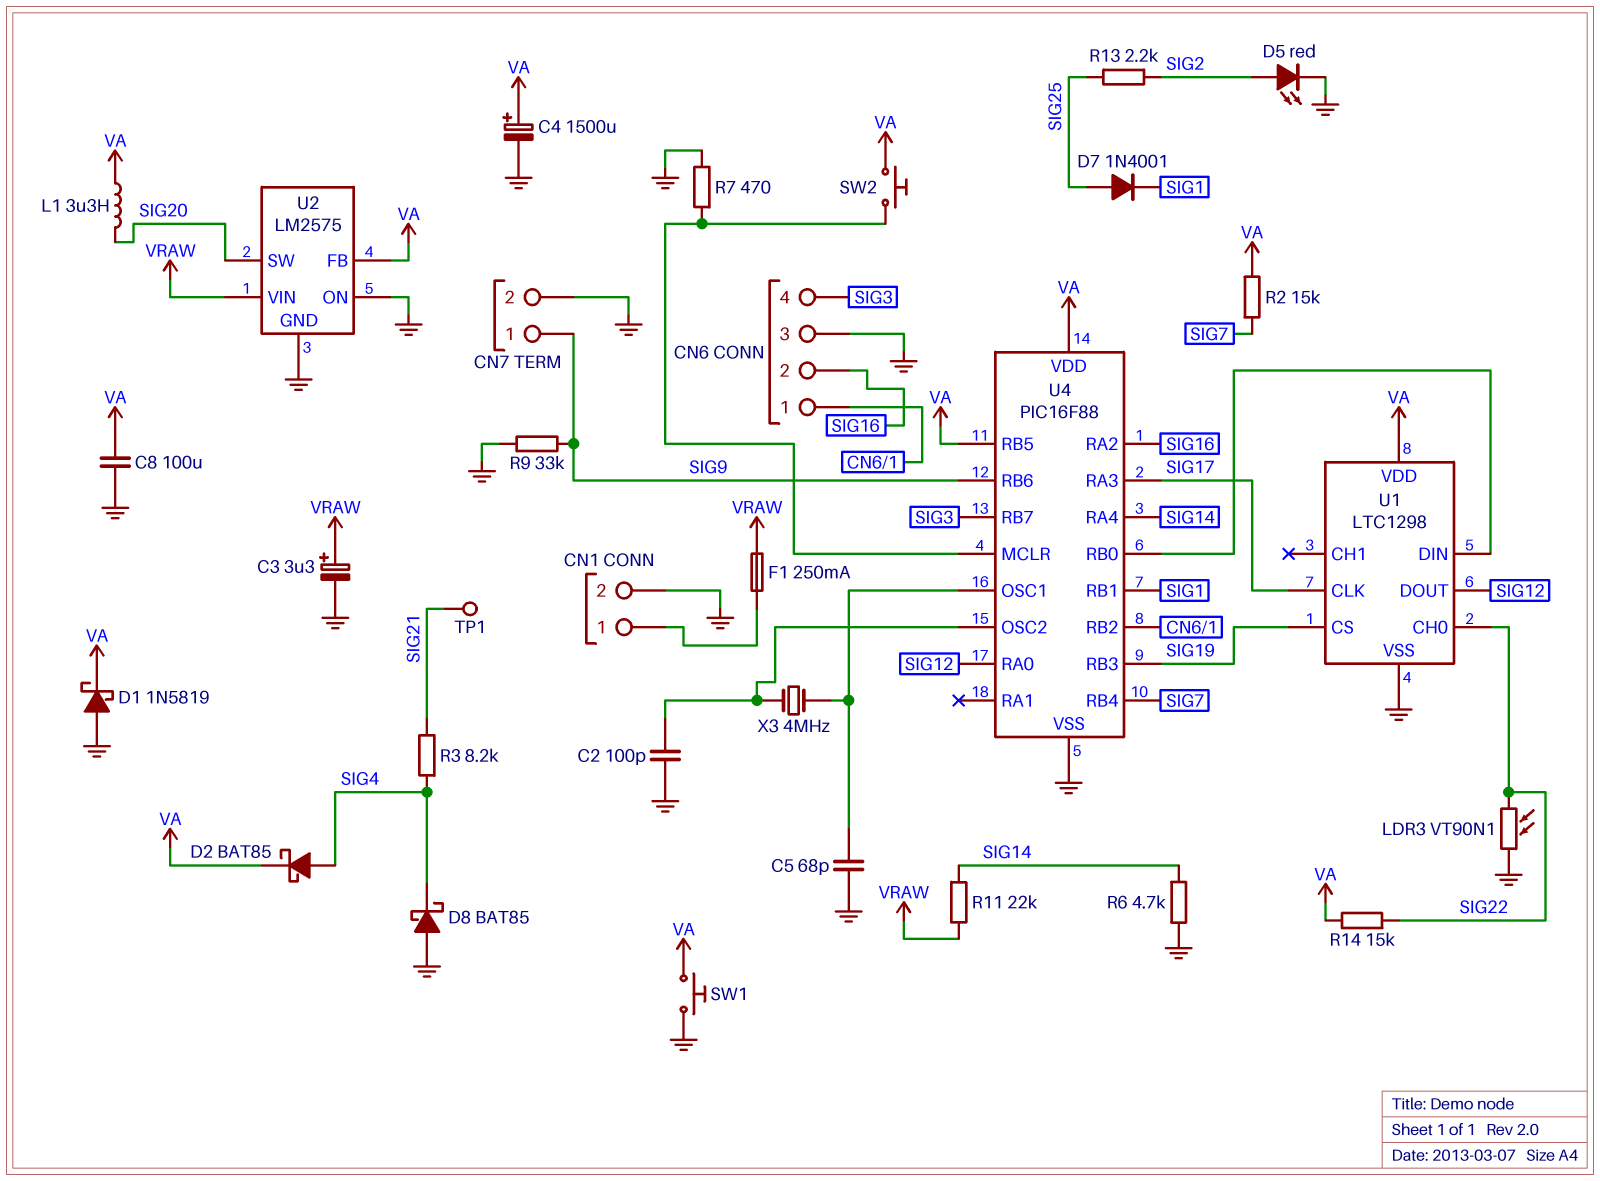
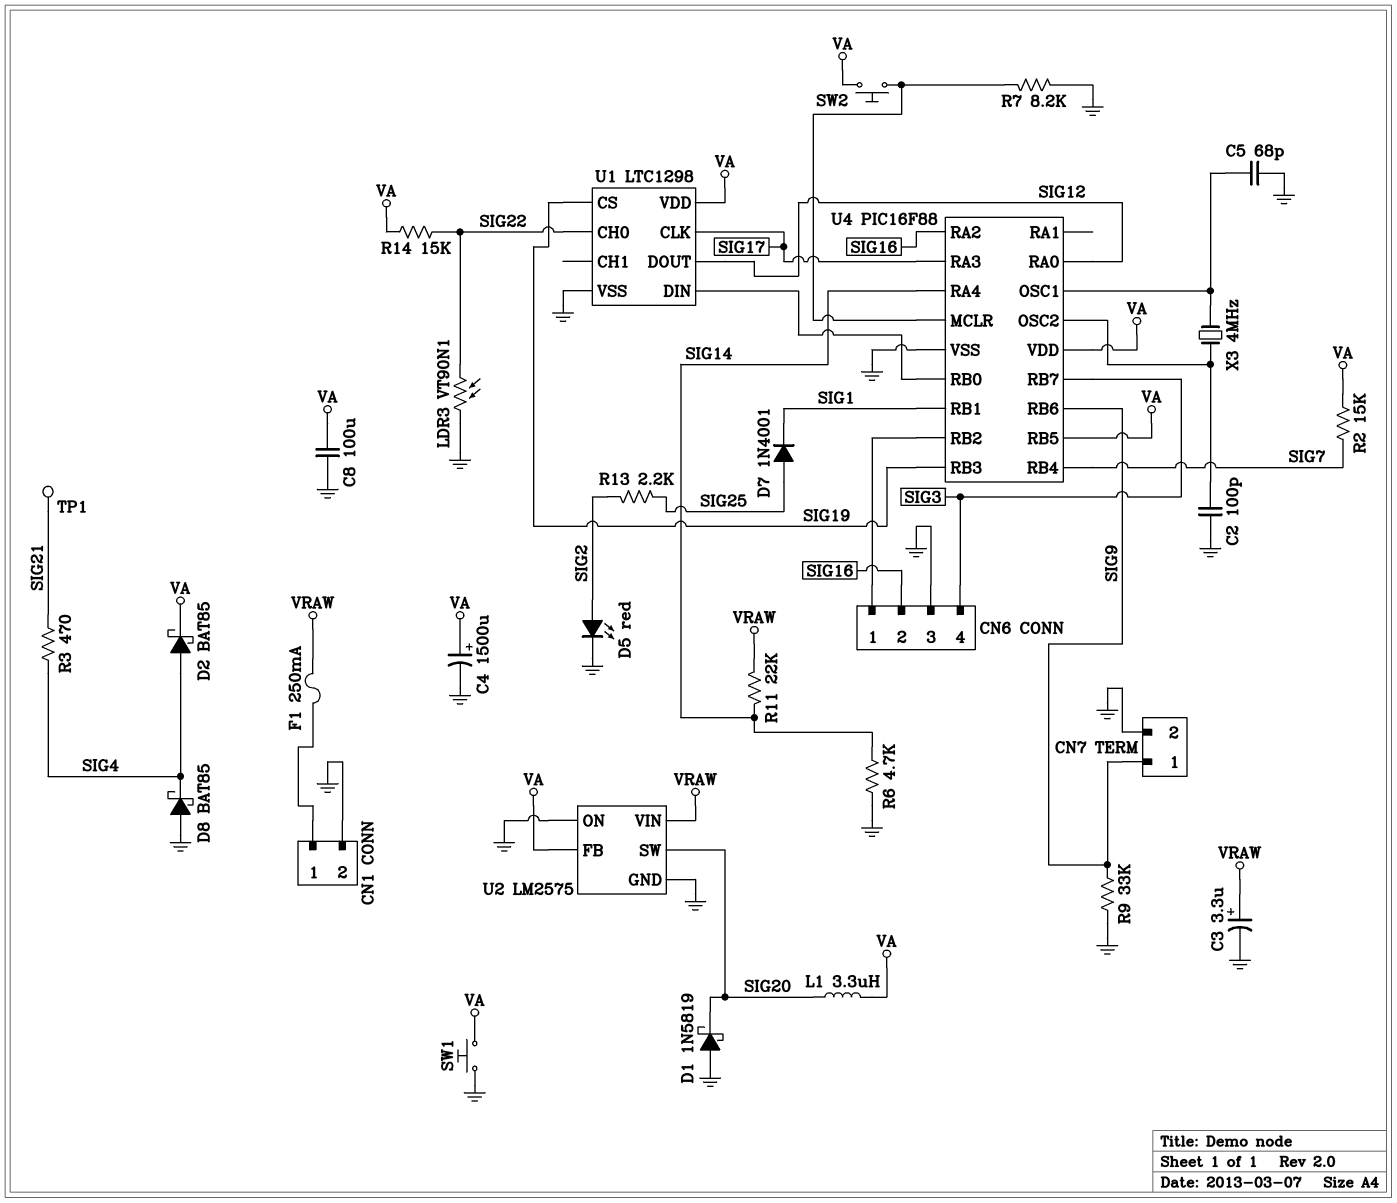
D1: schottky 1N5819 (A GND, K VA) -> schottky 1N5819 (A GND, K SIG20)
R3: 8.2k (SIG4, SIG21) -> 470 (SIG4, SIG21)
R7: 470 (GND, U4/MCLR) -> 8.2k (GND, U4/MCLR)

